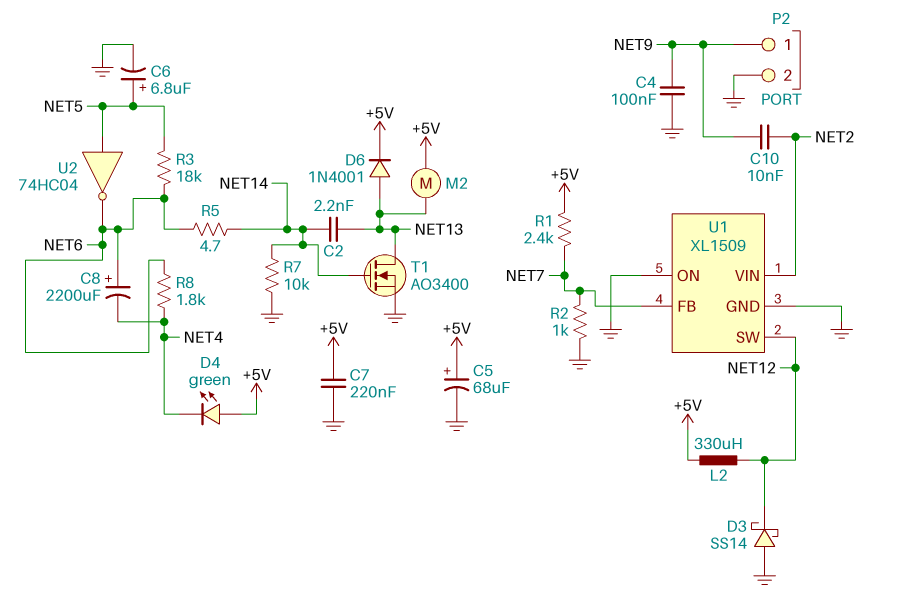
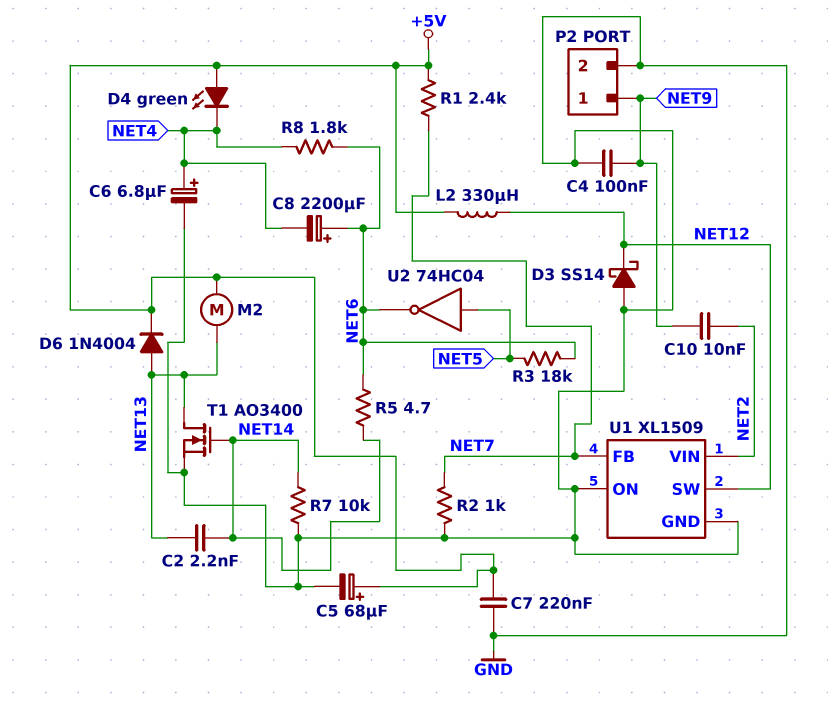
C6: 6.8uF (plus NET5, minus GND) -> 6.8uF (plus NET4, minus GND)
D6: diode 1N4001 (A NET13, K +5V) -> diode 1N4004 (A NET13, K +5V)

